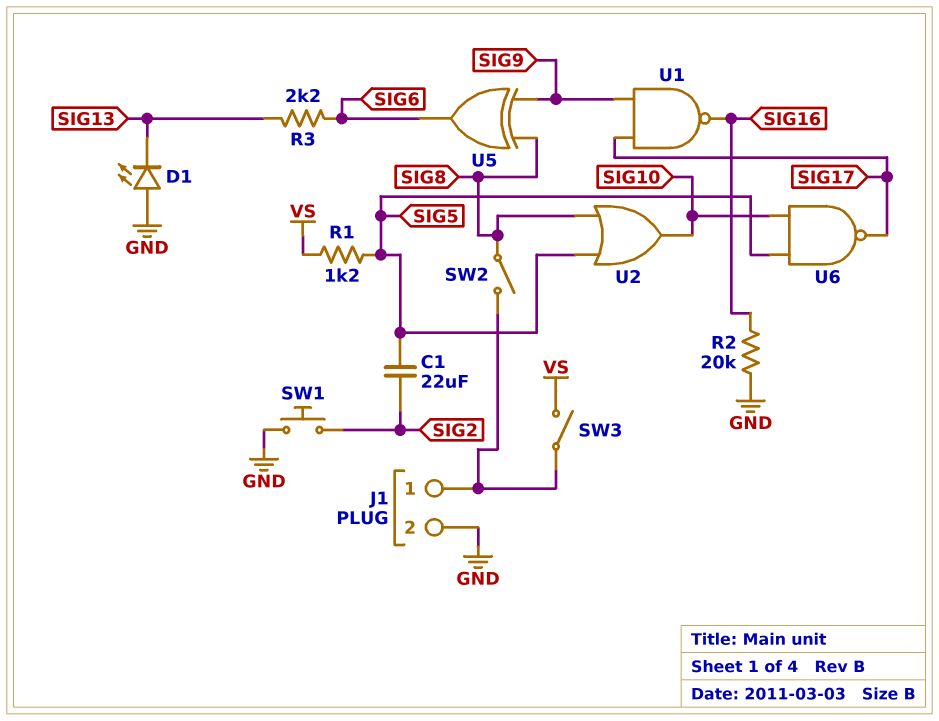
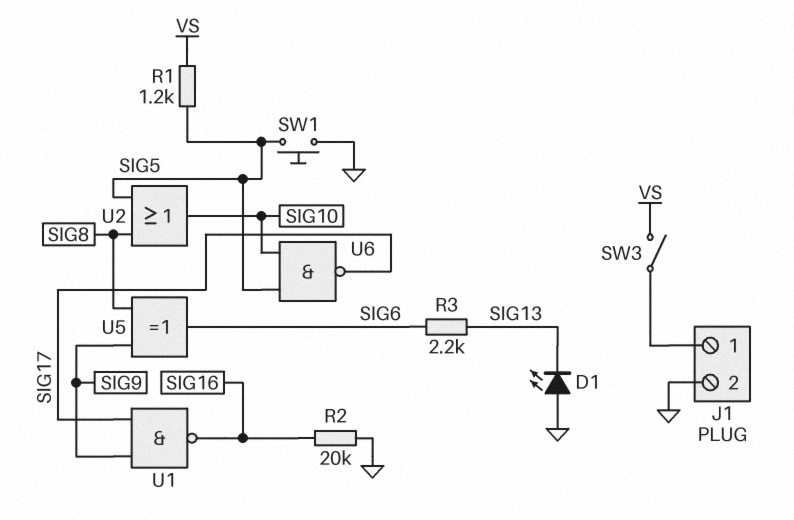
C1: 22uF (SIG2, SIG5) -> none
SW1: button (GND, SIG2) -> button (GND, SIG5)
SW2: switch (J1/1, SIG8) -> none

